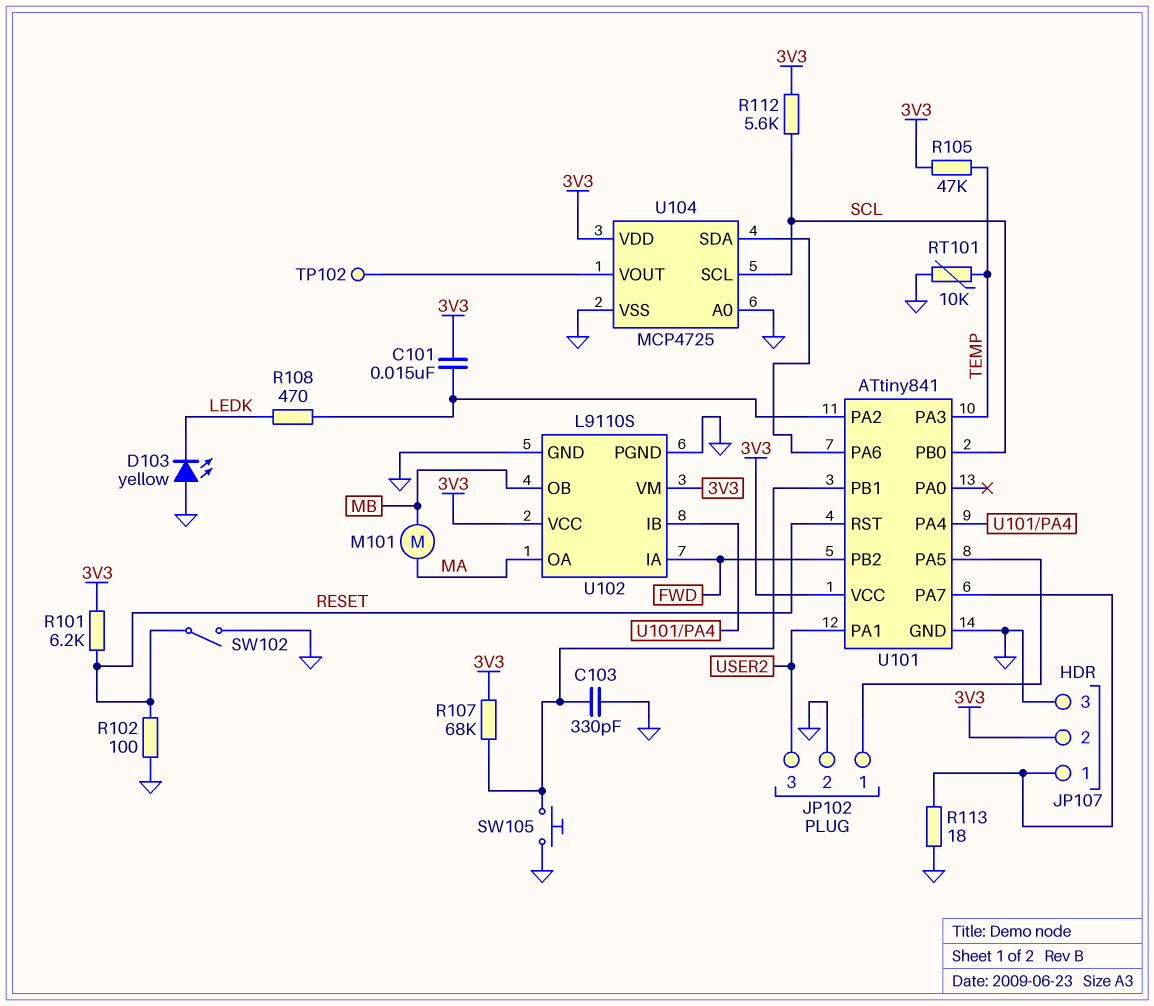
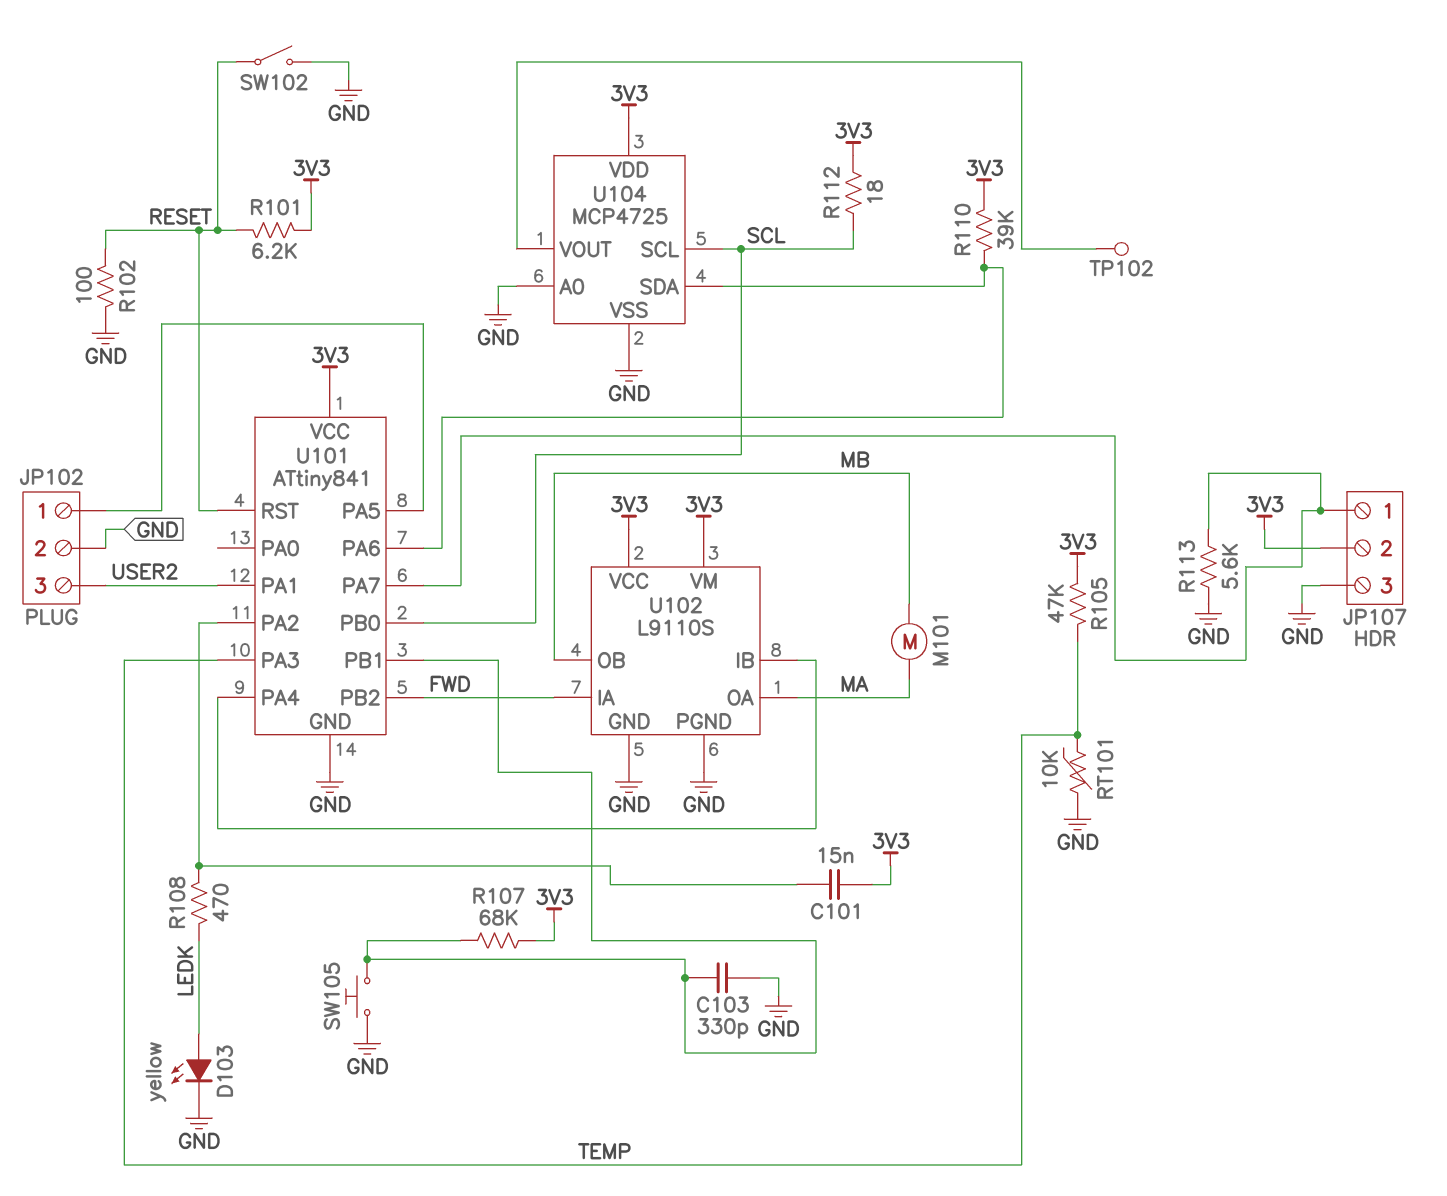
D103: LED yellow (A GND, K LEDK) -> LED yellow (A LEDK, K GND)
R110: none -> 39k (3V3, U101/PA6)
R112: 5.6k (3V3, SCL) -> 18 (3V3, SCL)
R113: 18 (GND, JP107/1) -> 5.6k (GND, JP107/1)

